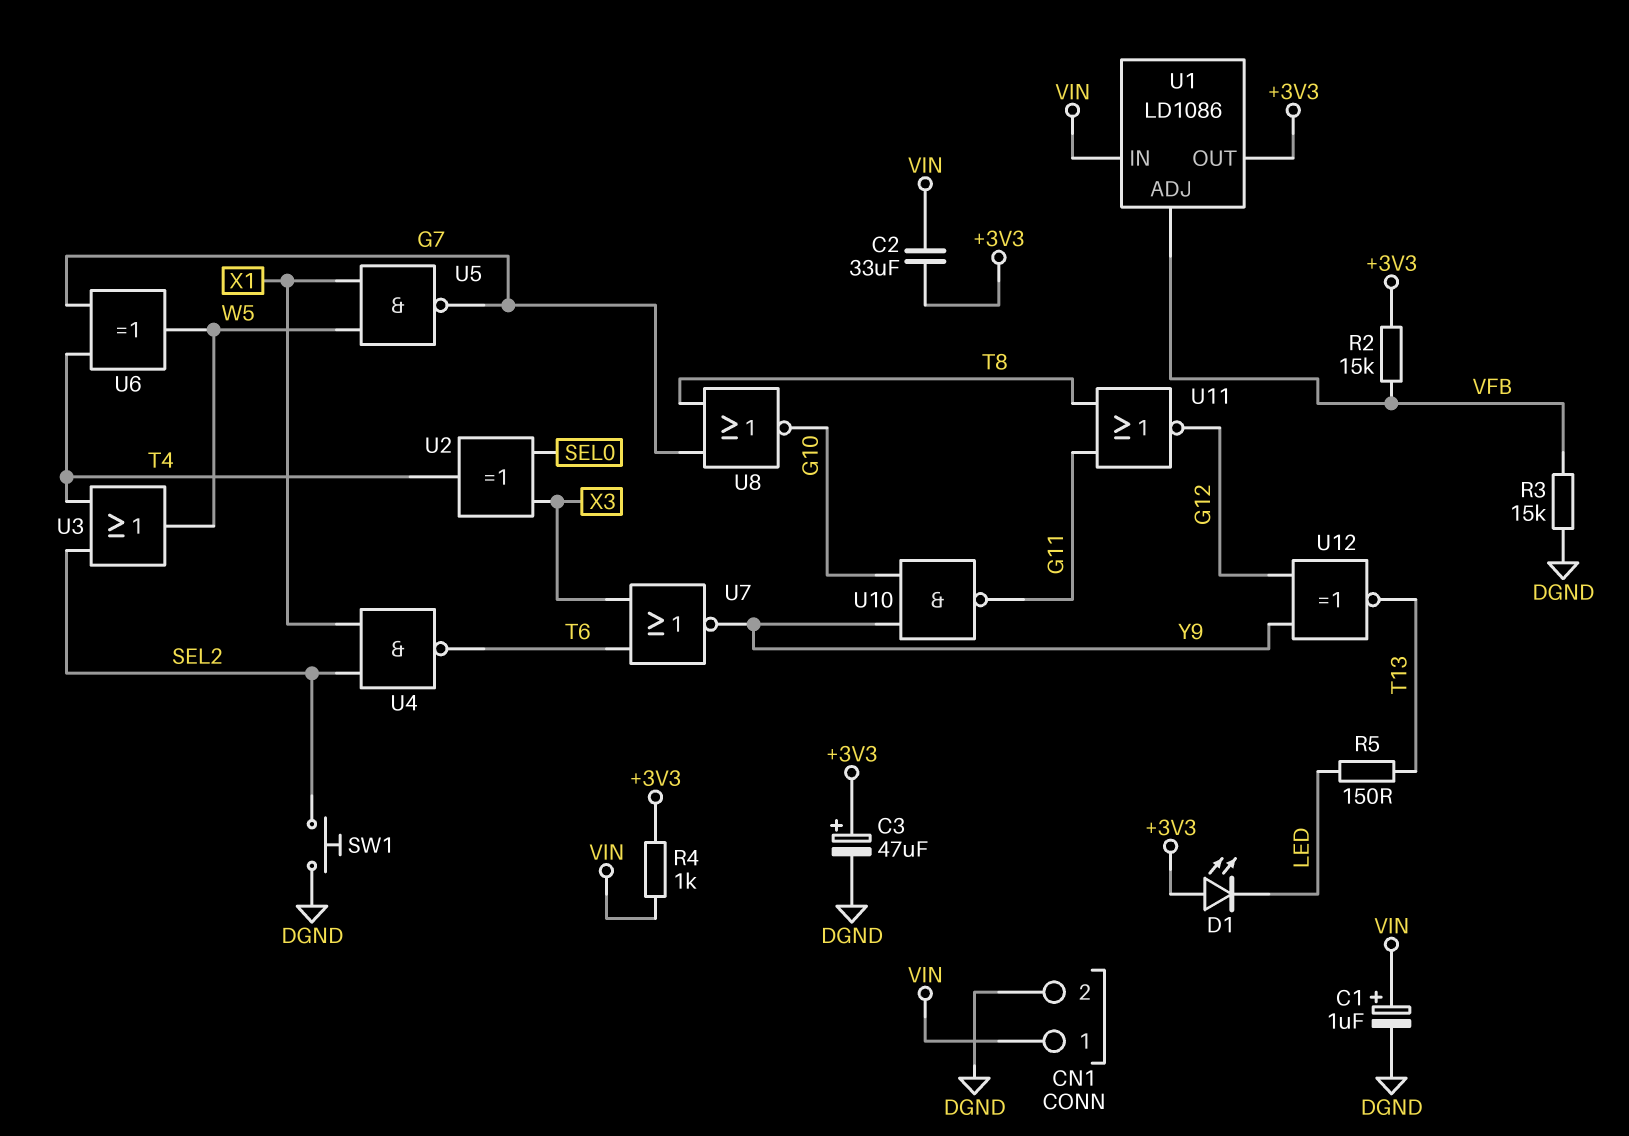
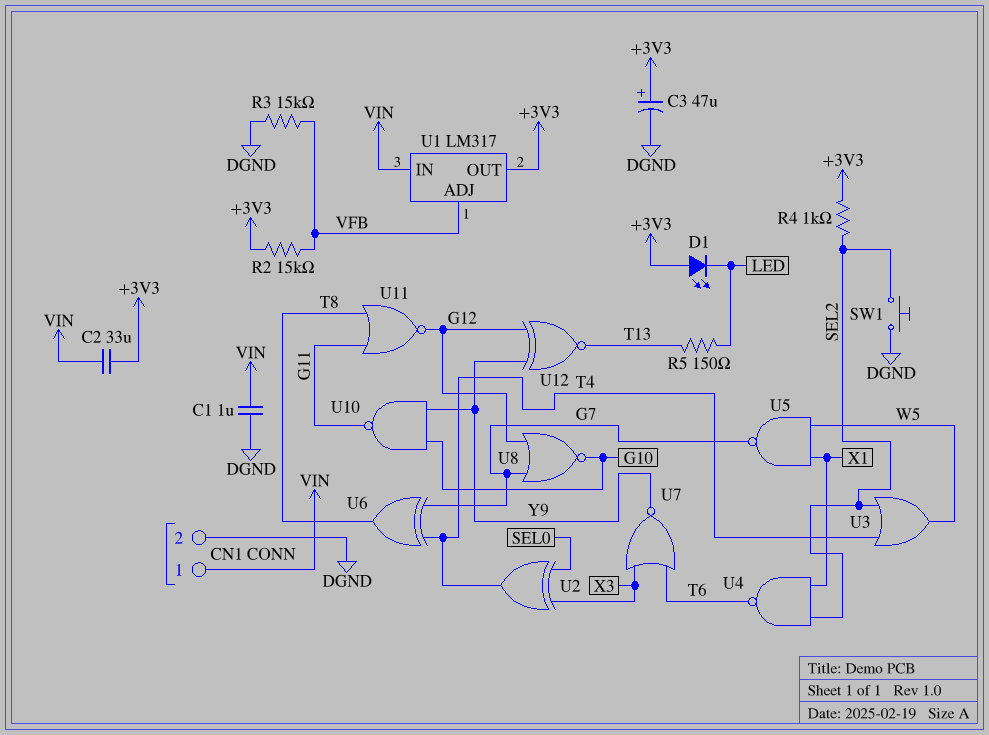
C1: 1uF (plus VIN, minus DGND) -> 1uF (DGND, VIN)
R4: 1k (+3V3, VIN) -> 1k (+3V3, SEL2)
U1: LD1086 -> LM317
U6: XOR (in G7, in T4, out W5) -> XOR (in G7, in T4, out T8)
U8: NOR (in G7, in T8, out G10) -> NOR (in G7, in G12, out G10)

